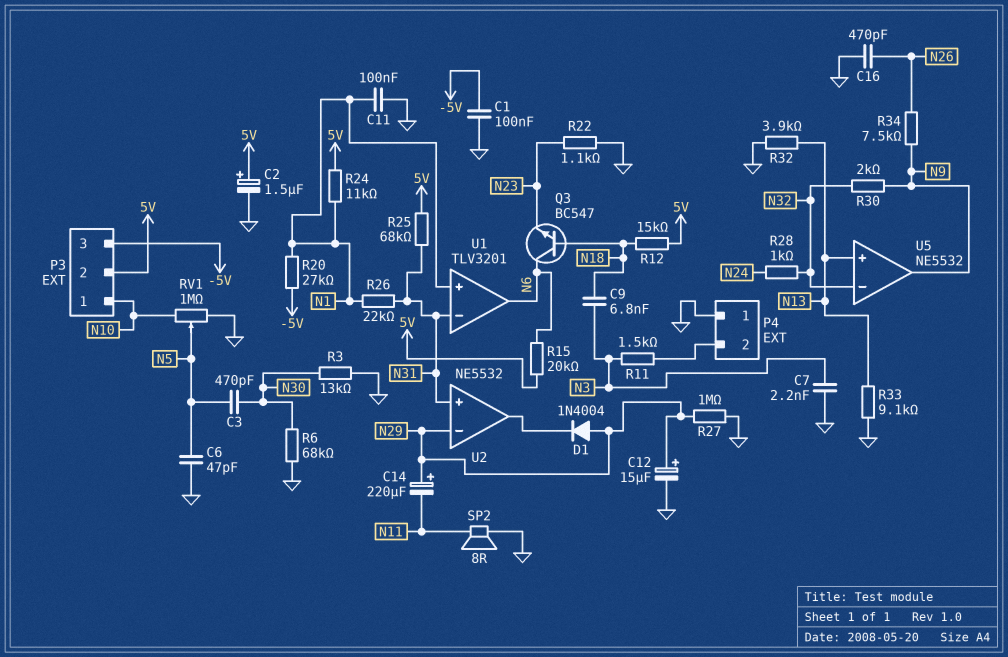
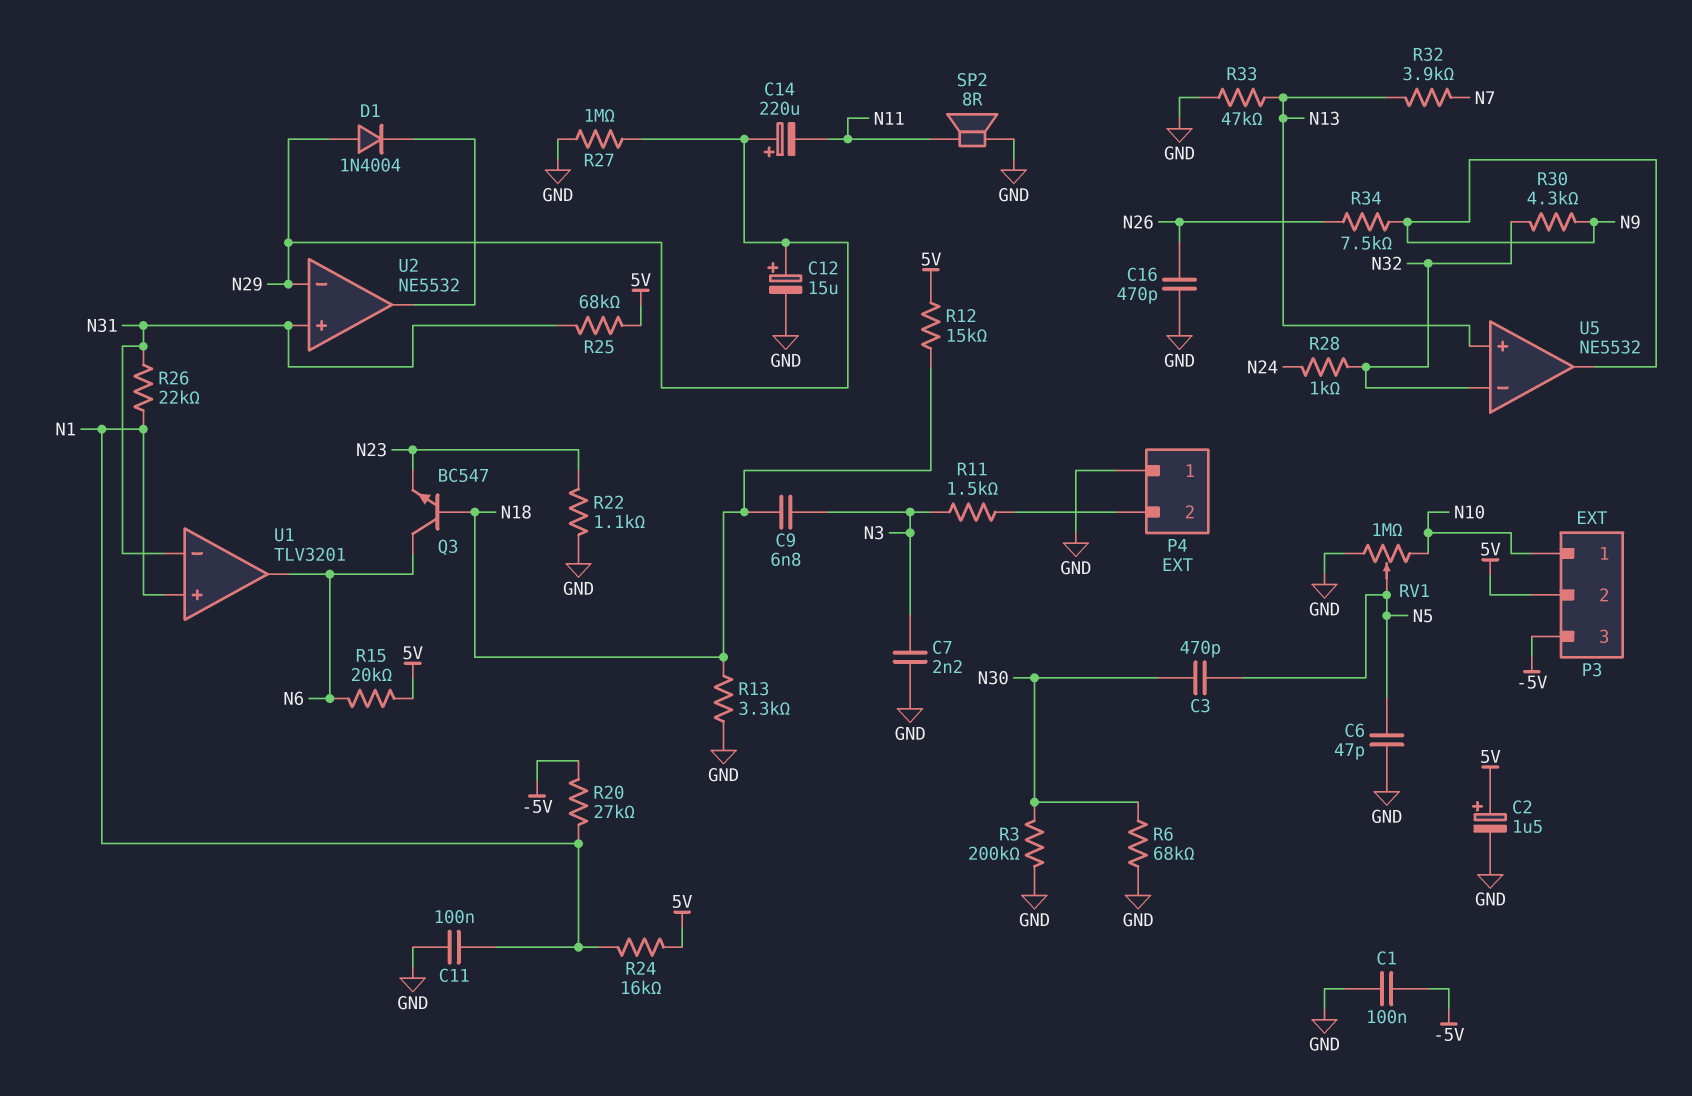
R3: 13k (GND, N30) -> 200k (GND, N30)
R13: none -> 3.3k (GND, N18)
R24: 11k (5V, N1) -> 16k (5V, N1)
R30: 2k (N9, N32) -> 4.3k (N9, N32)
R32: 3.9k (GND, N13) -> 3.9k (N7, N13)
R33: 9.1k (GND, N13) -> 47k (GND, N13)

